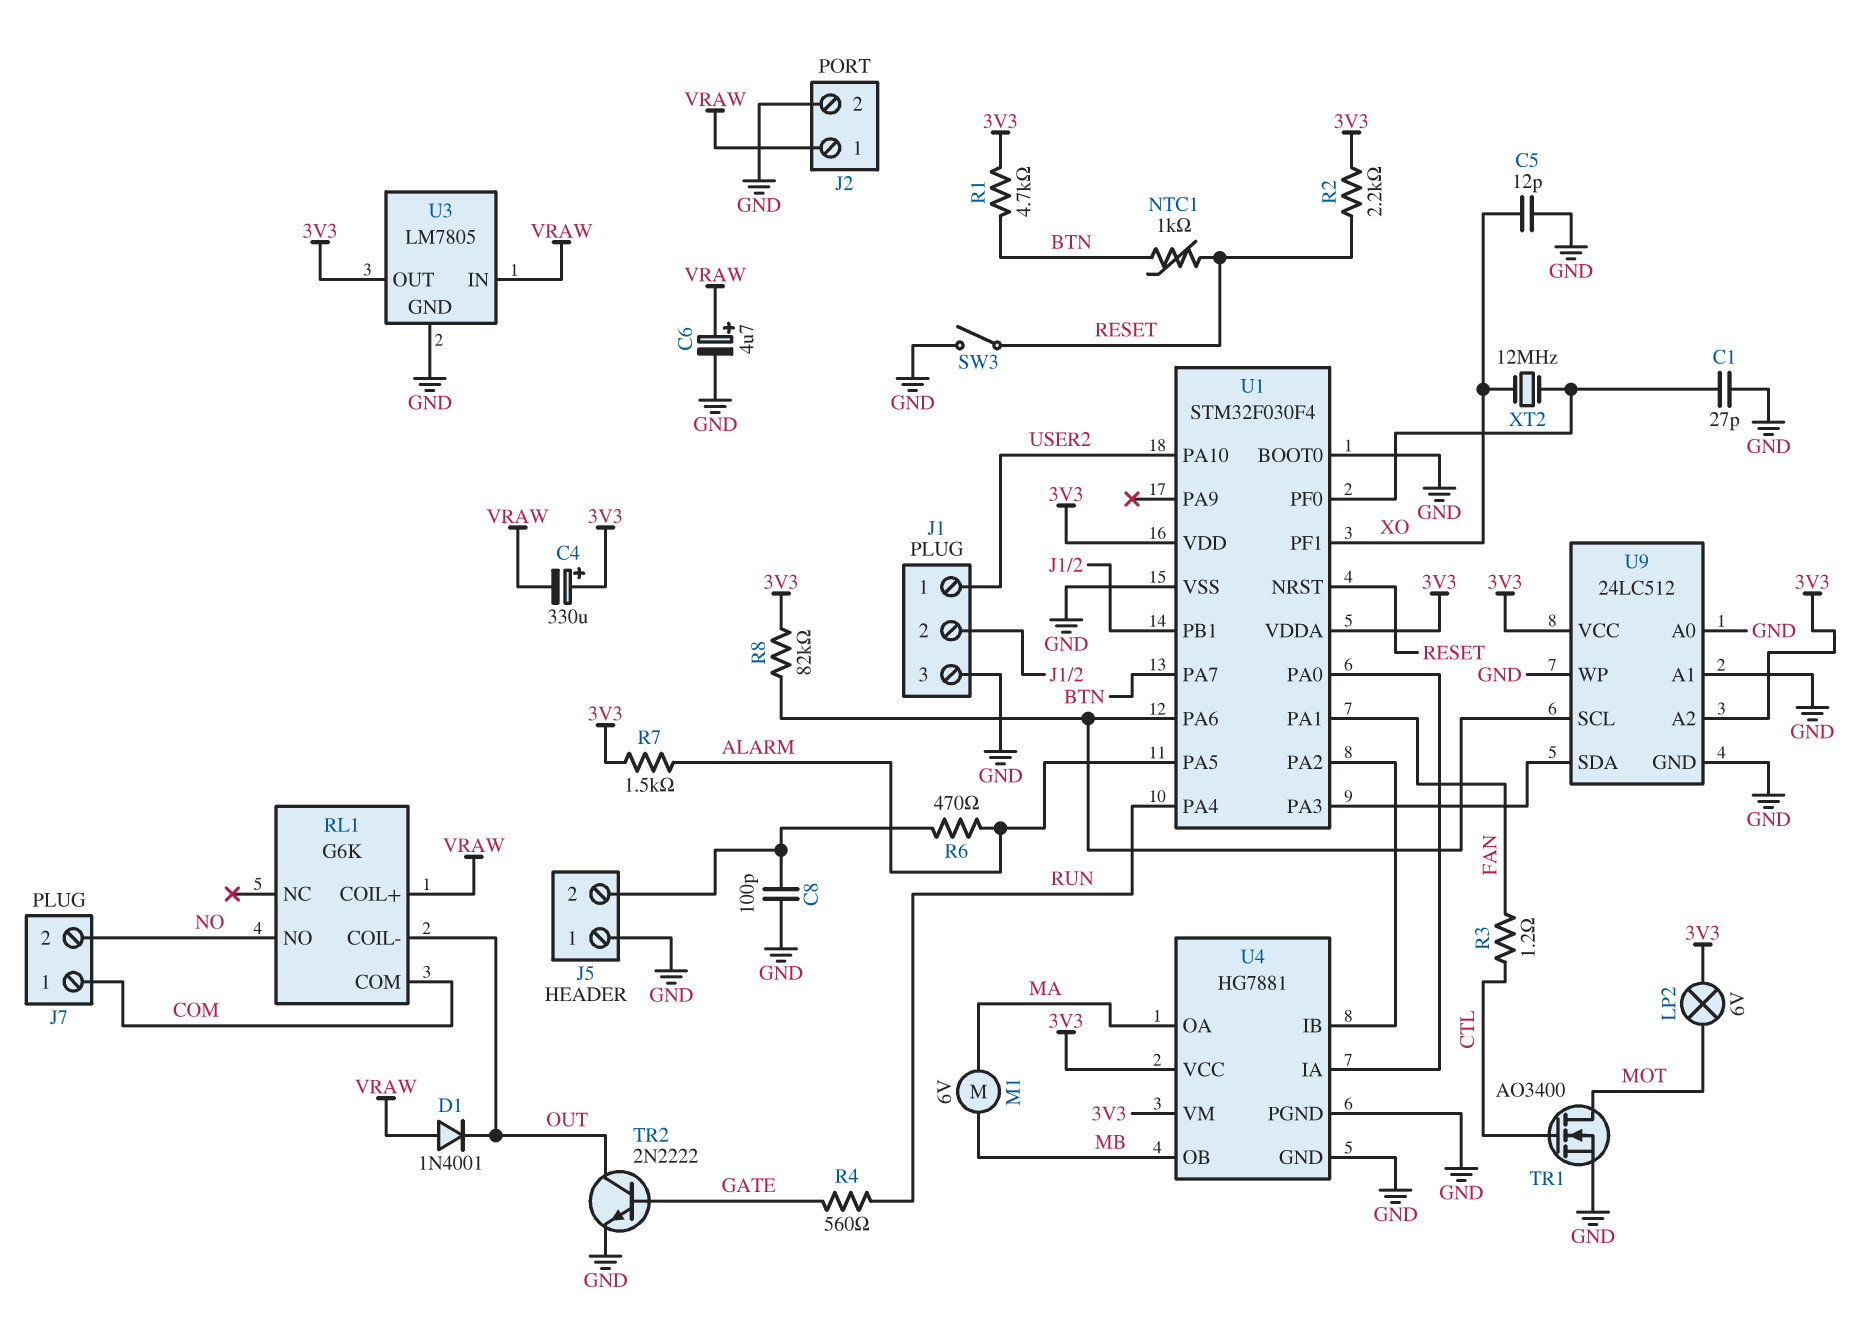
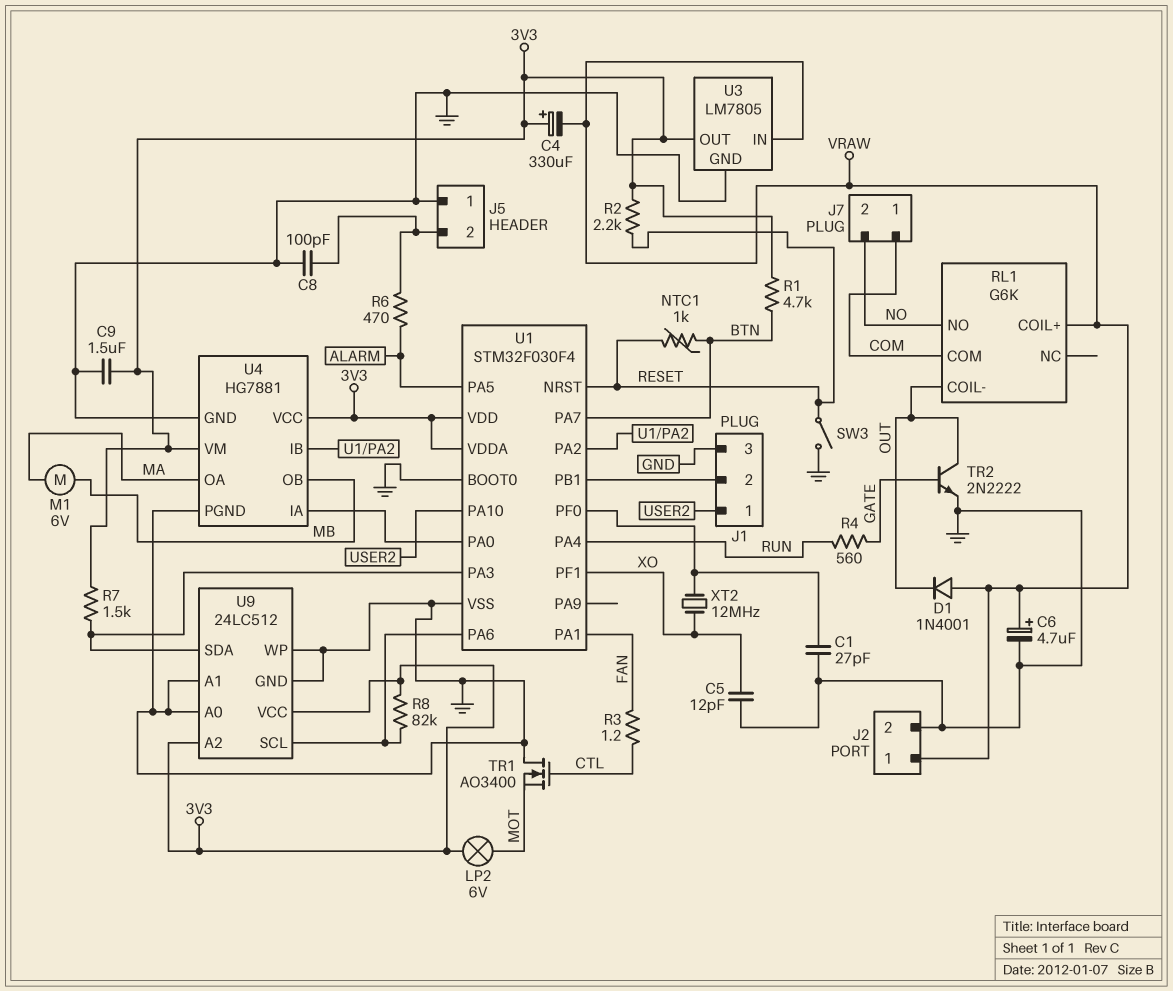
C9: none -> 1.5uF (3V3, GND)
R7: 1.5k (3V3, ALARM) -> 1.5k (3V3, U1/PA3)
TR1: NMOS AO3400 (G CTL, D MOT, S GND) -> NMOS AO3400 (G CTL, D GND, S MOT)

